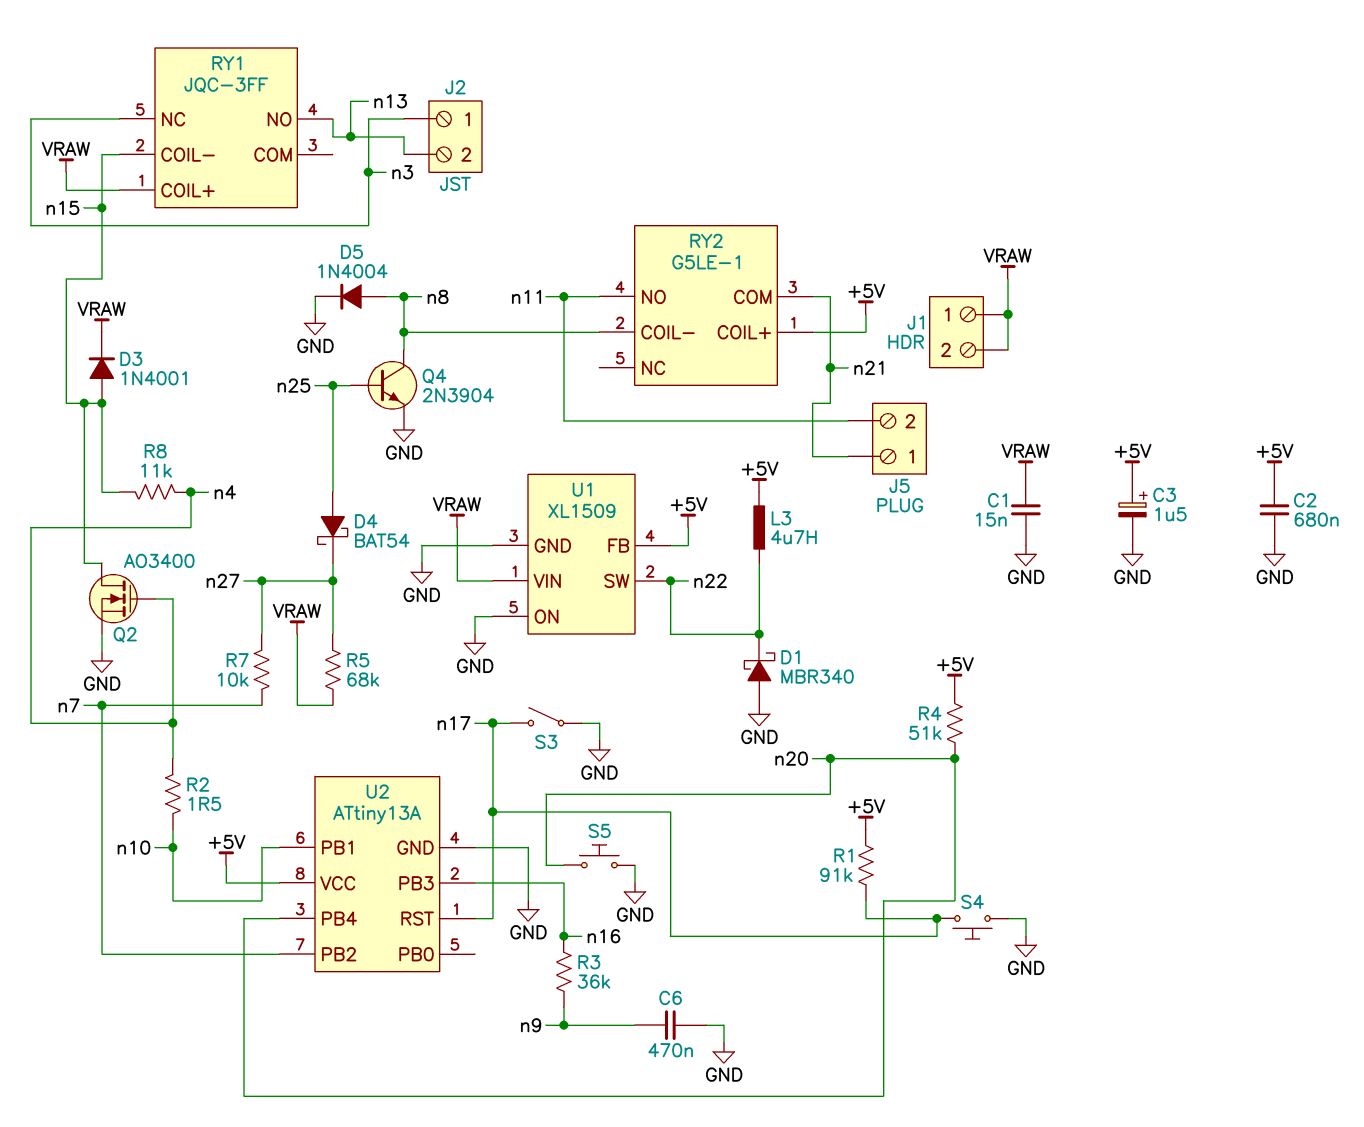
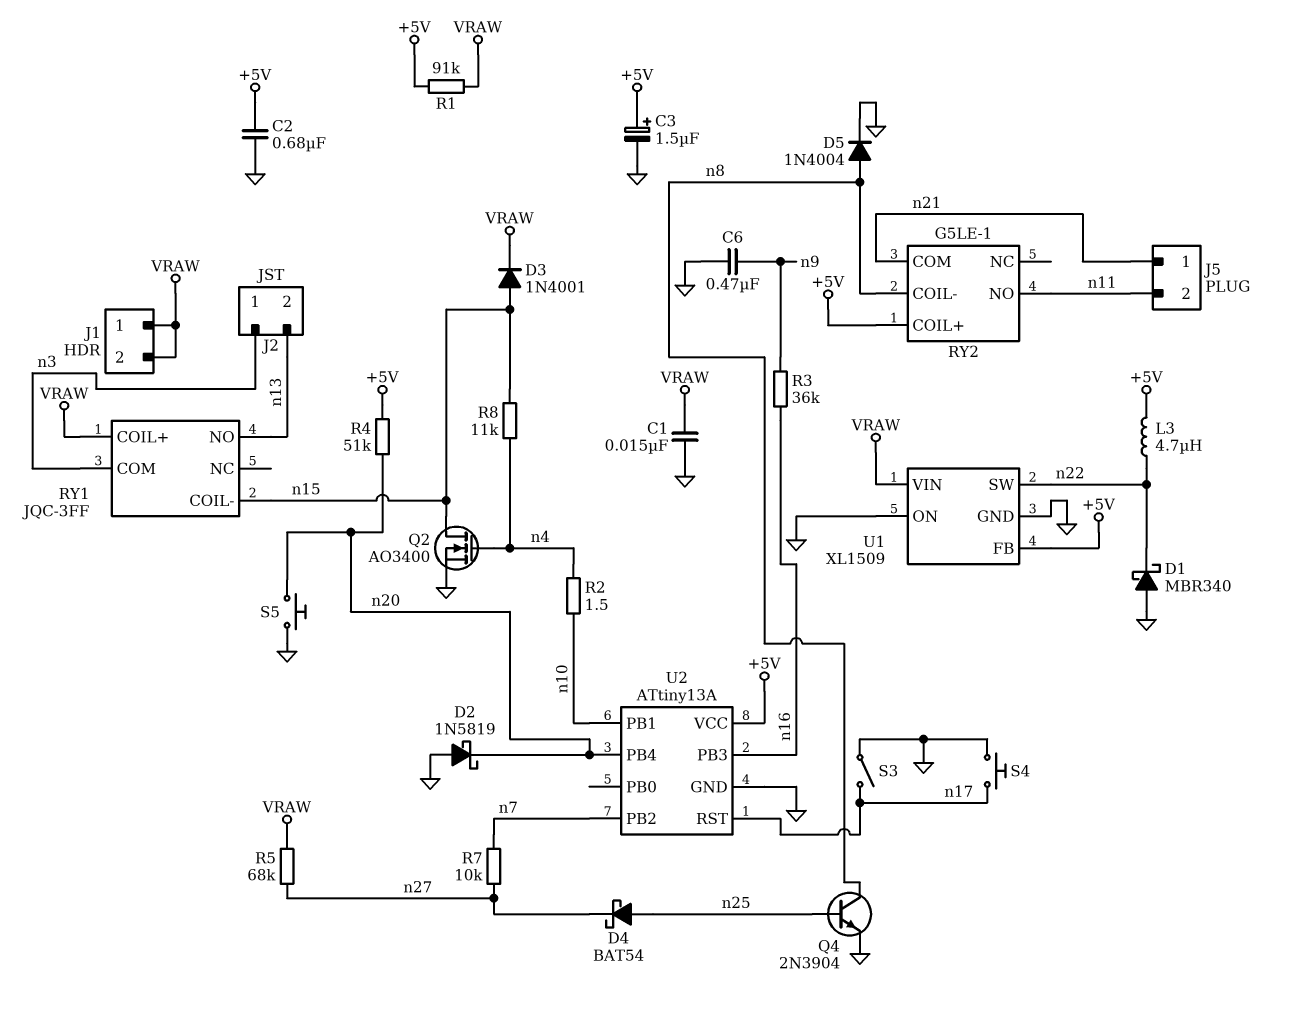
D2: none -> schottky 1N5819 (A GND, K n20)
R1: 91k (+5V, n17) -> 91k (+5V, VRAW)
RY1 pin COM: none -> n3
RY1 pin NC: n3 -> none

